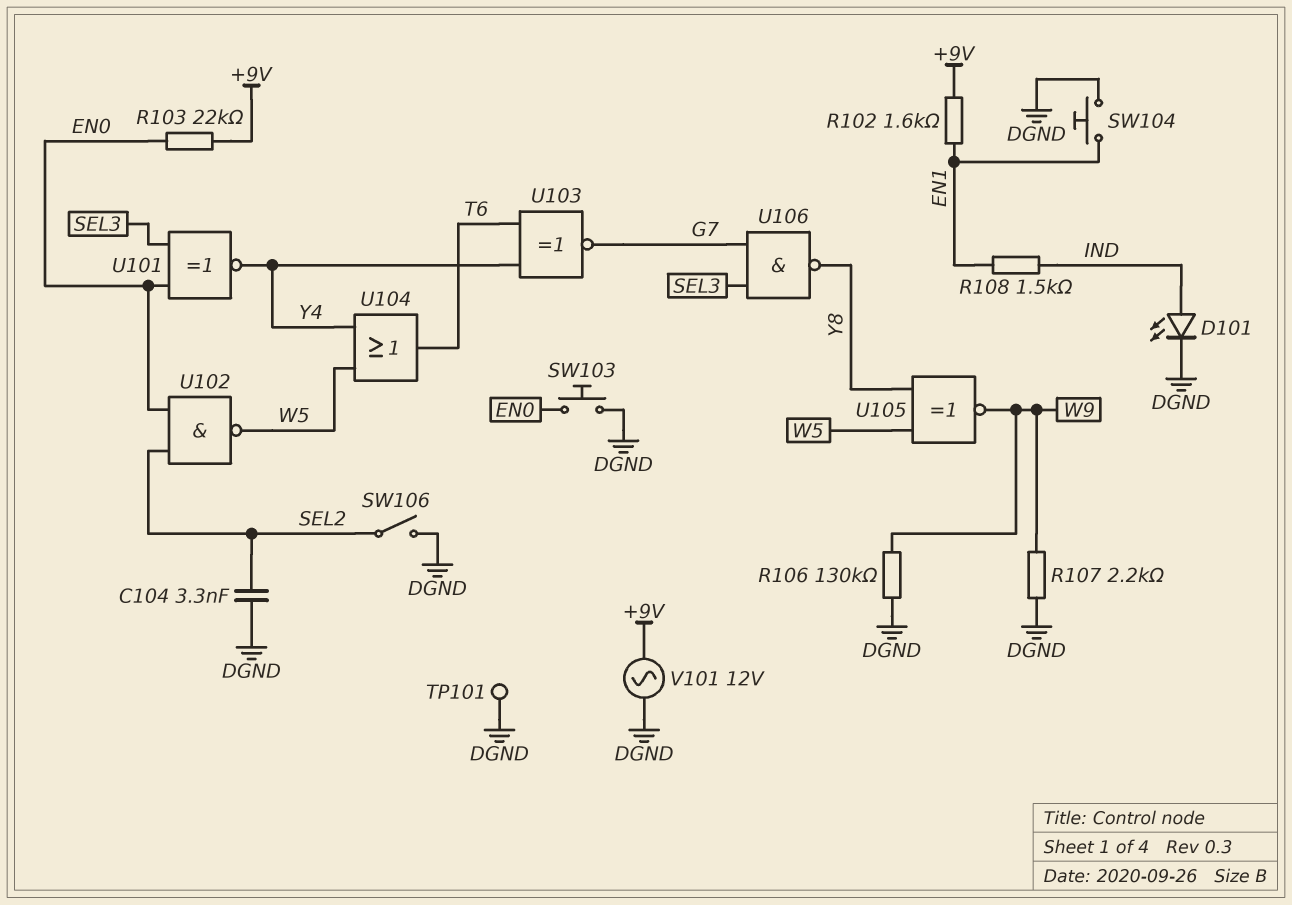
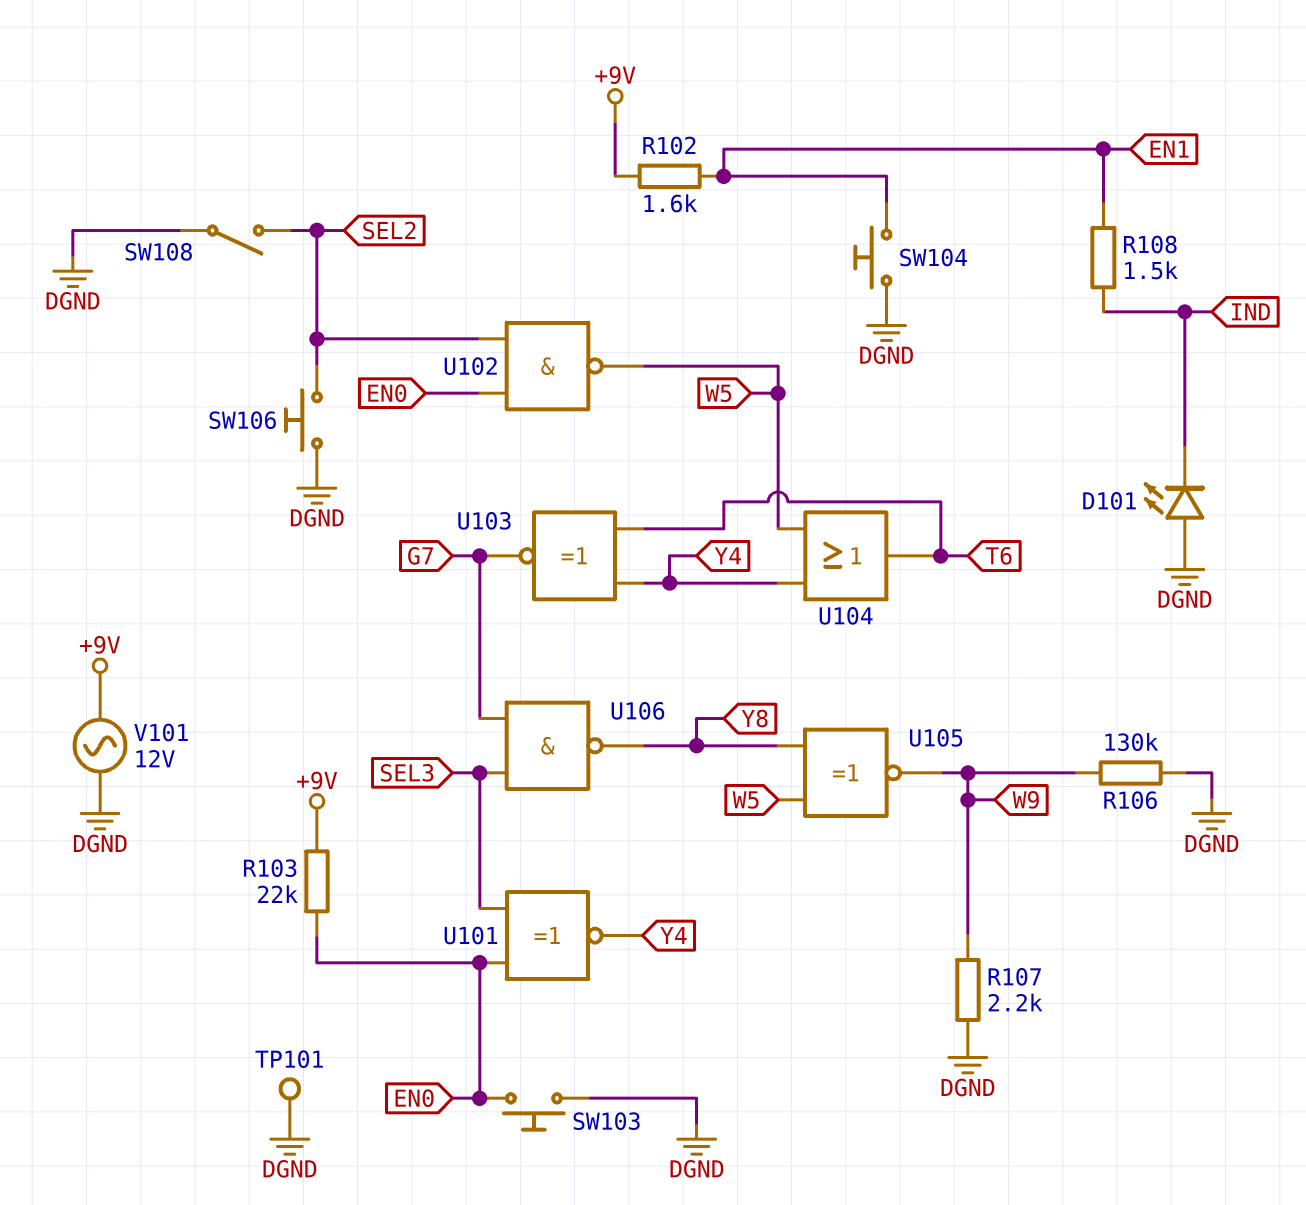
C104: 3.3nF (DGND, SEL2) -> none
D101: LED (A IND, K DGND) -> LED (A DGND, K IND)
SW106: switch (DGND, SEL2) -> button (DGND, SEL2)
SW108: none -> switch (DGND, SEL2)

